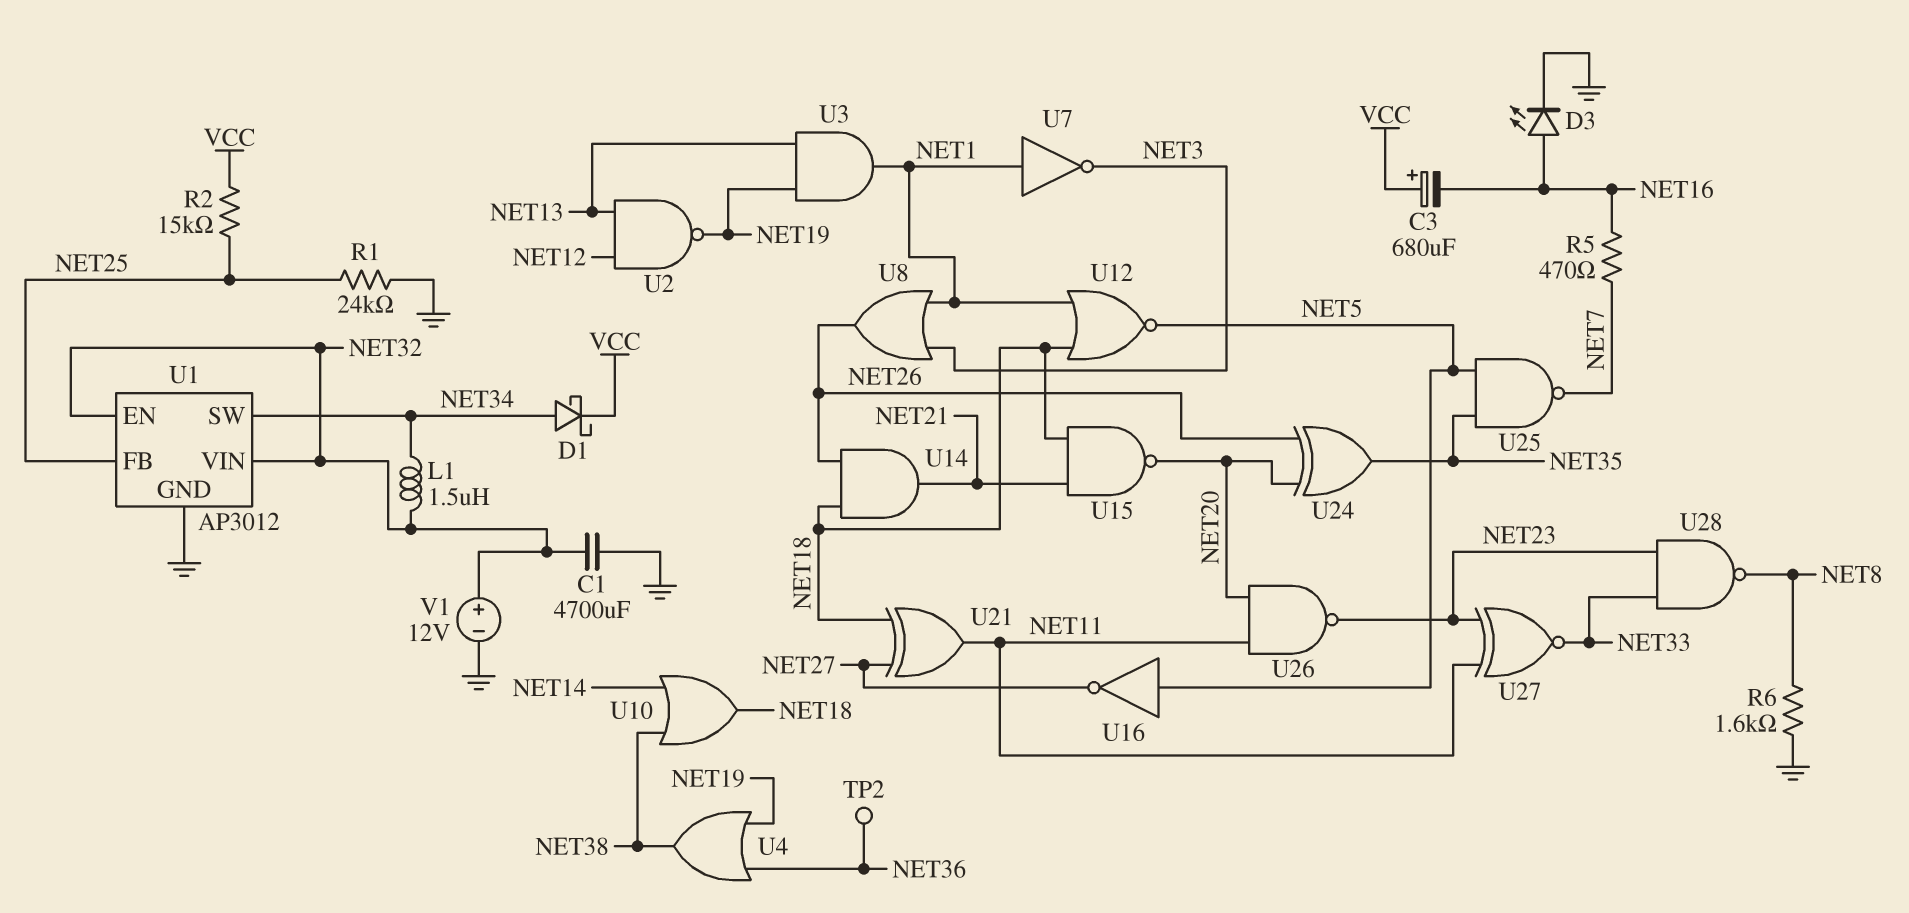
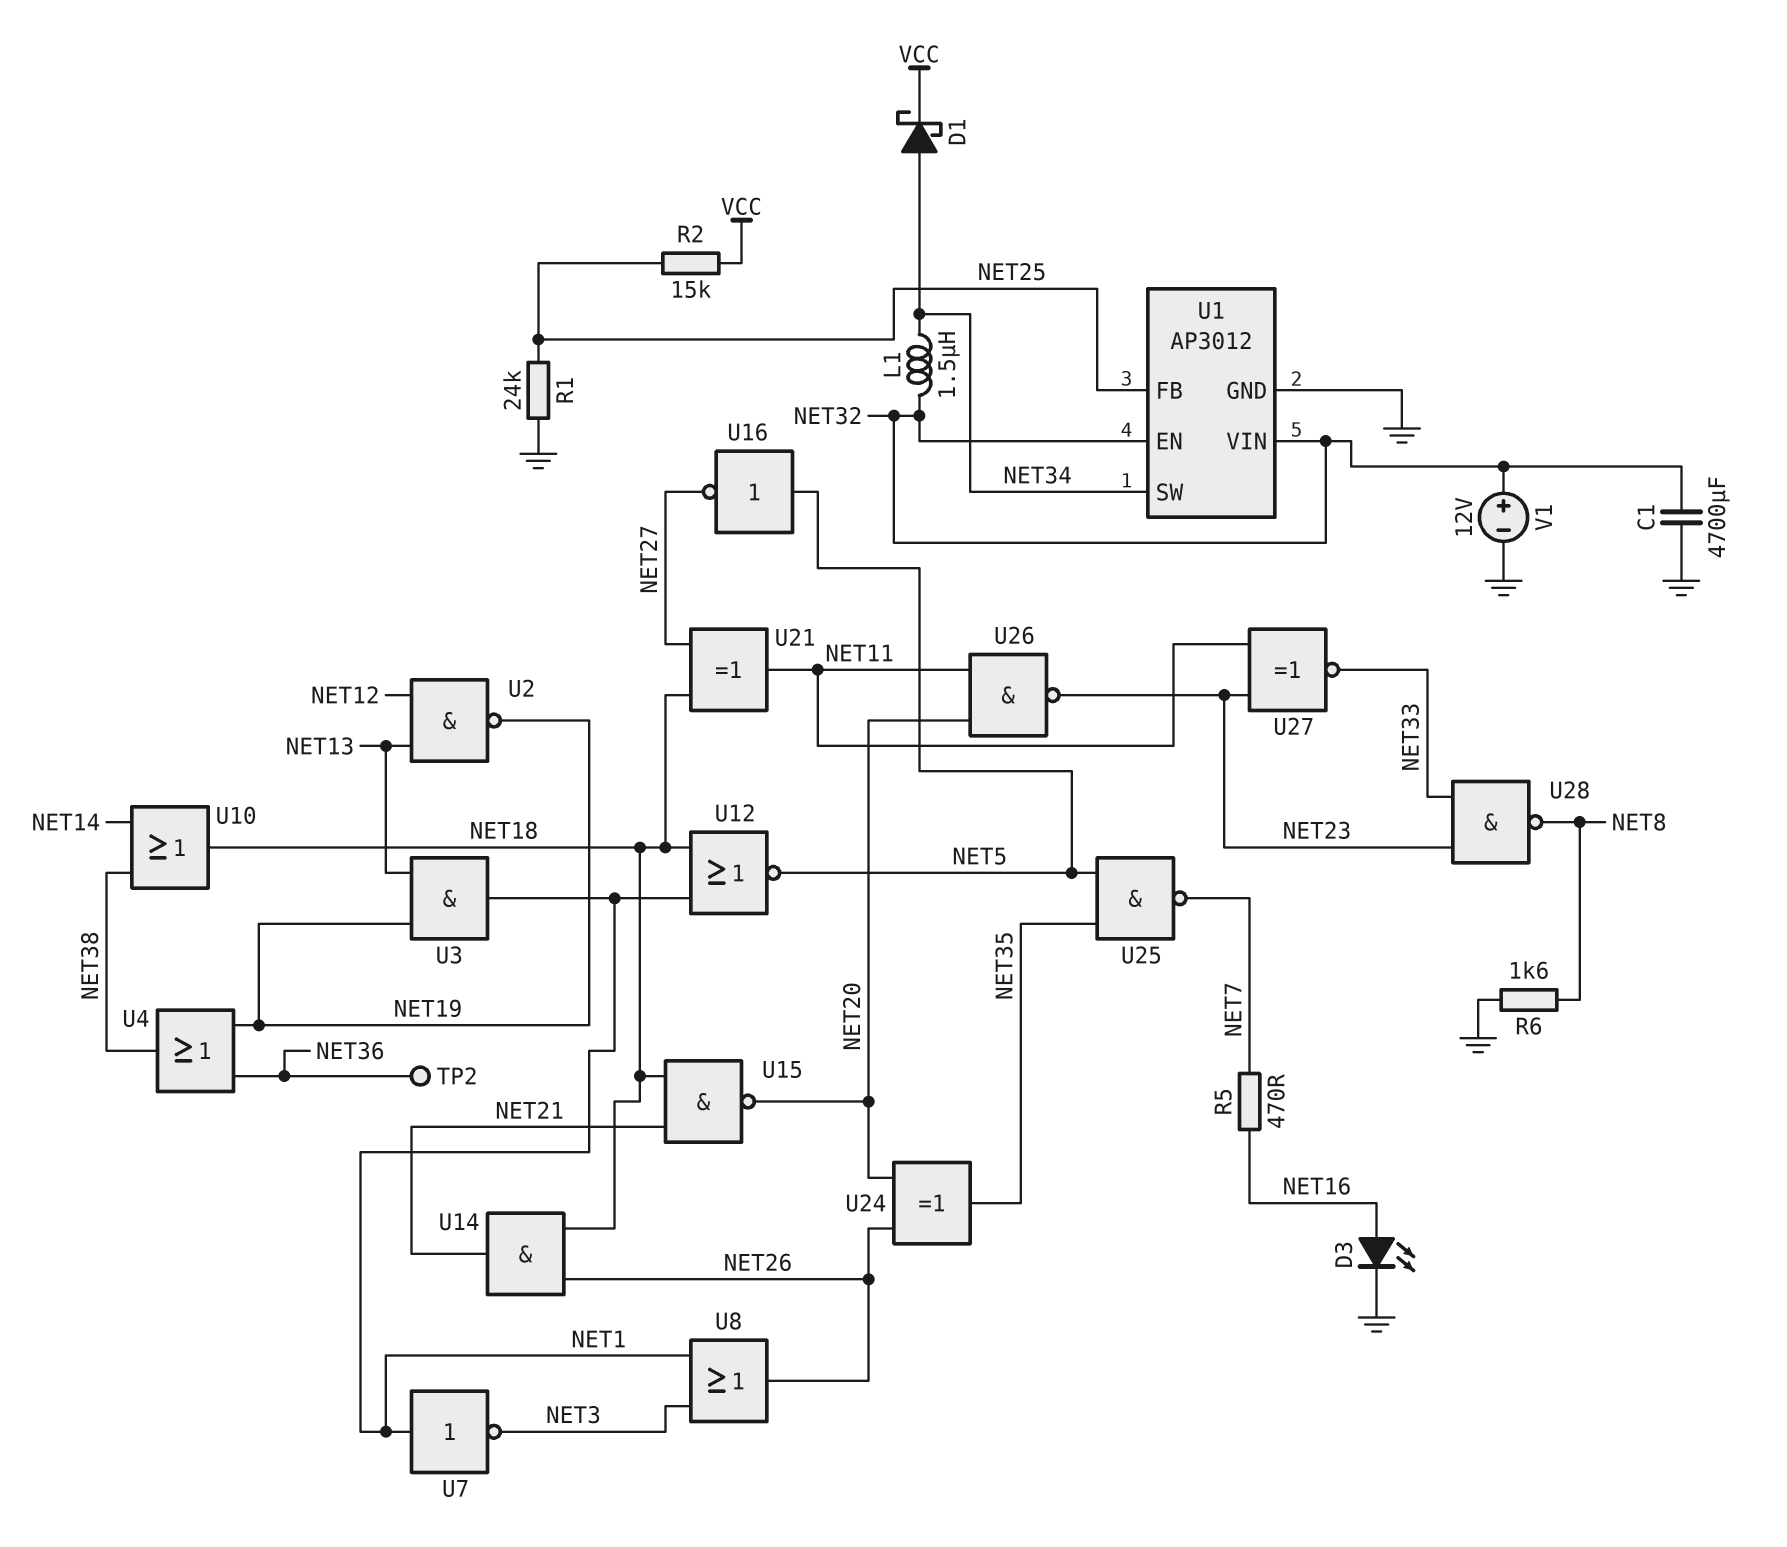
C3: 680uF (plus VCC, minus NET16) -> none

